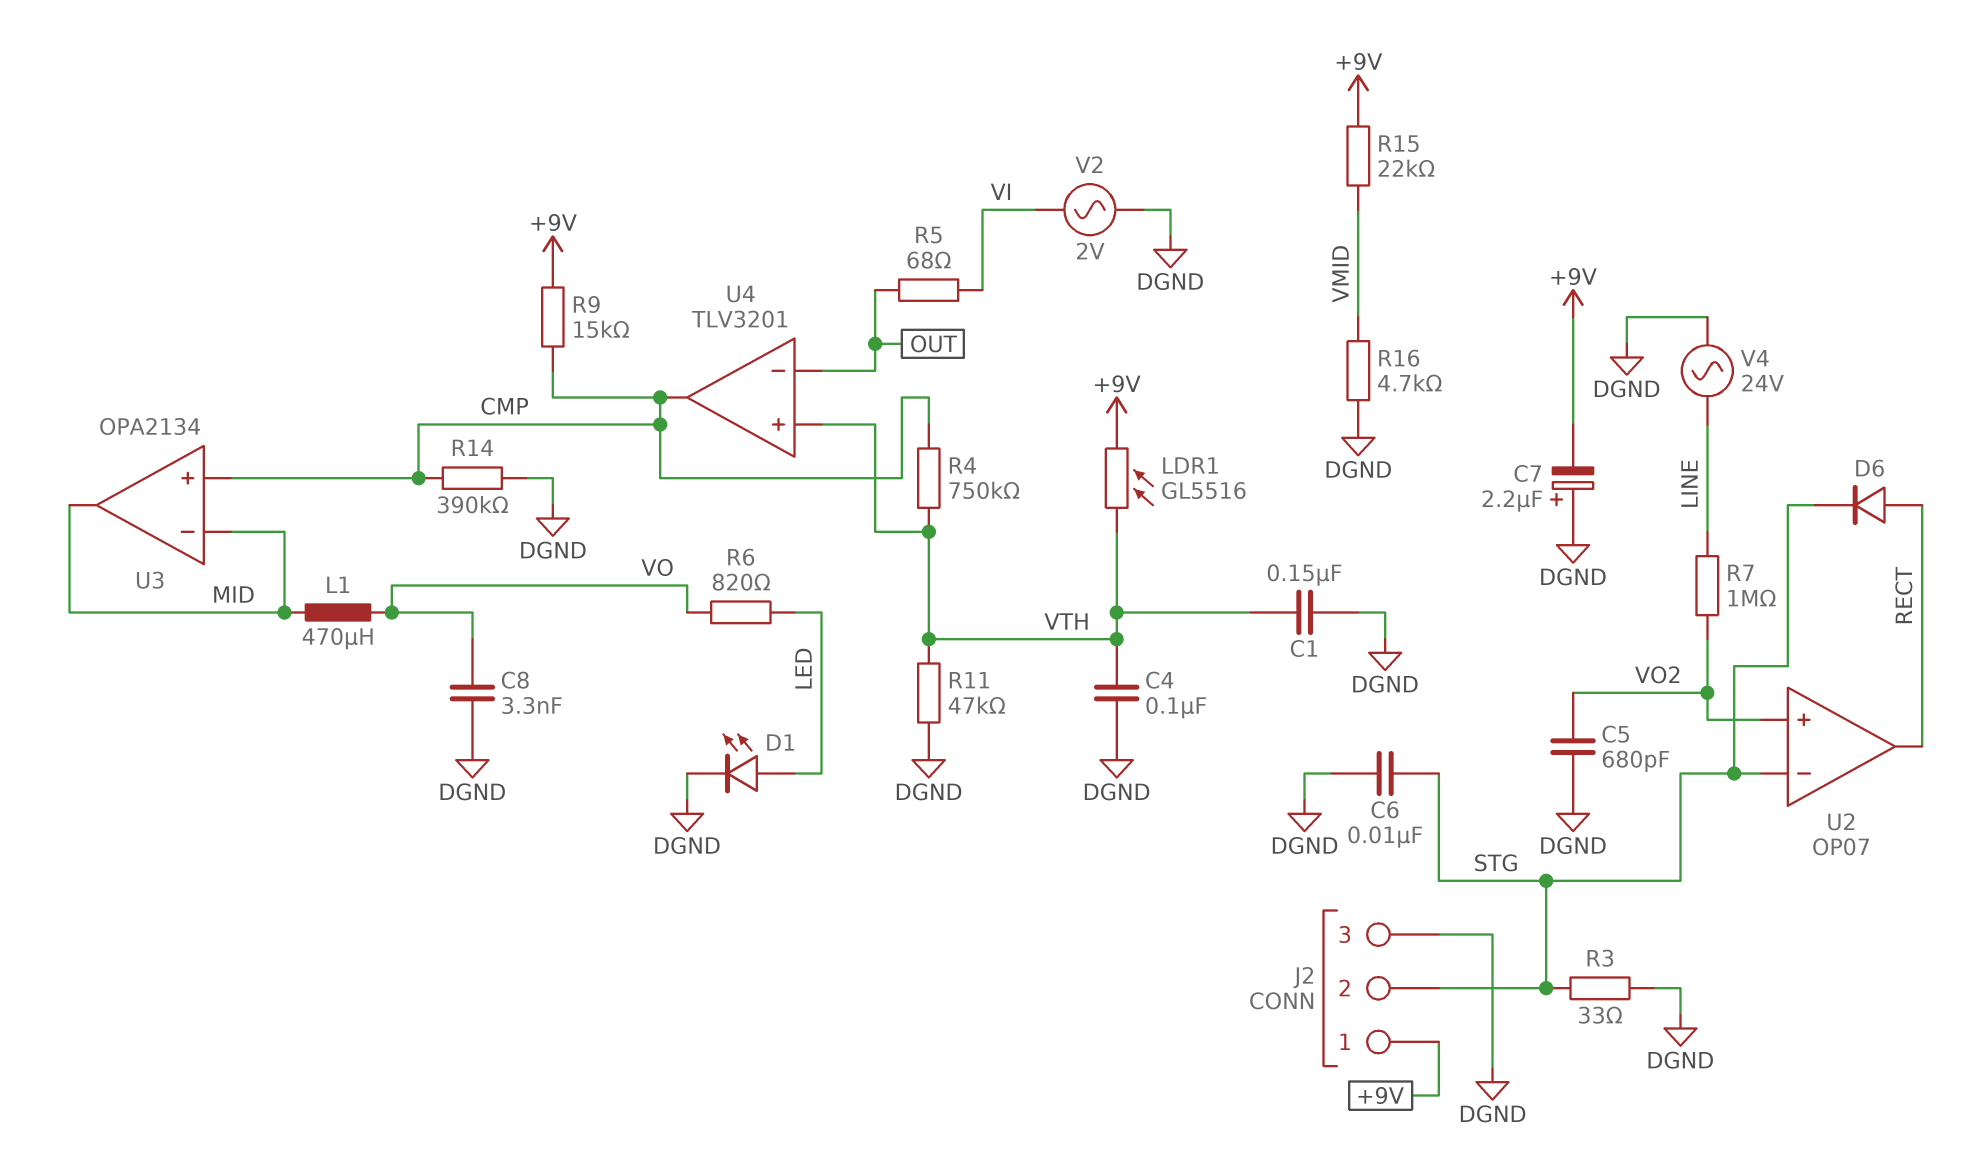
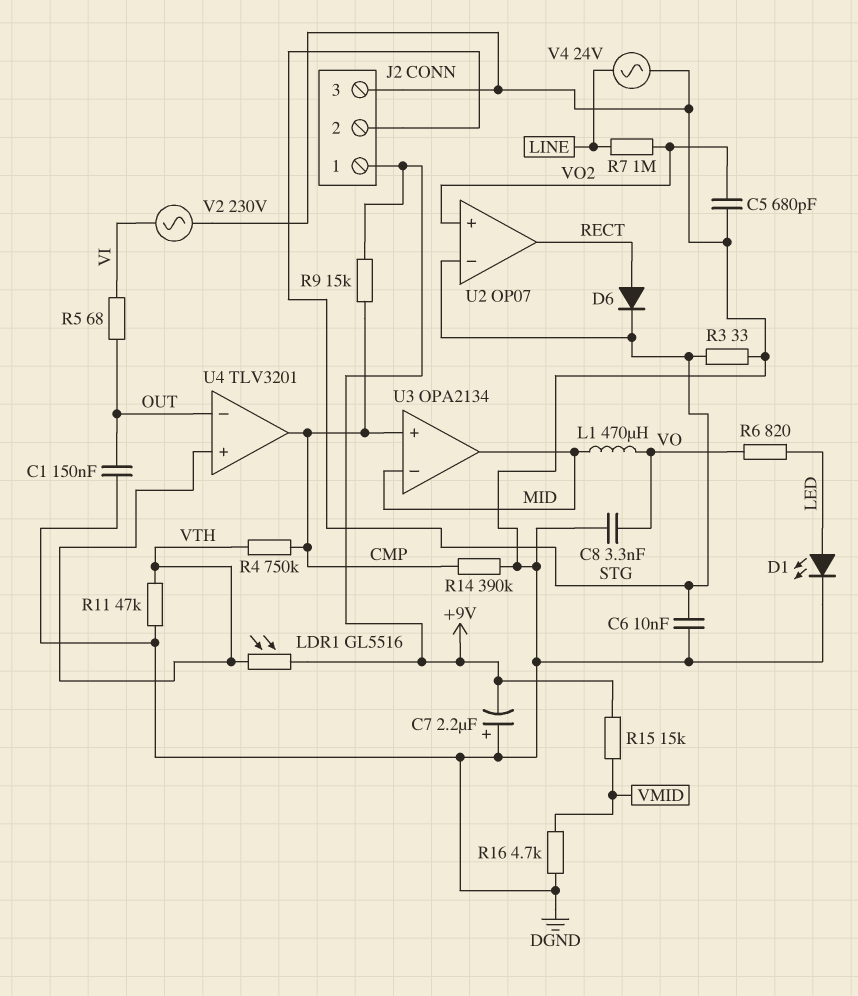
C1: 150nF (DGND, VTH) -> 150nF (DGND, OUT)
C4: 100nF (DGND, VTH) -> none
R15: 22k (+9V, VMID) -> 15k (+9V, VMID)
V2: AC 2V (DGND, VI) -> AC 230V (DGND, VI)

